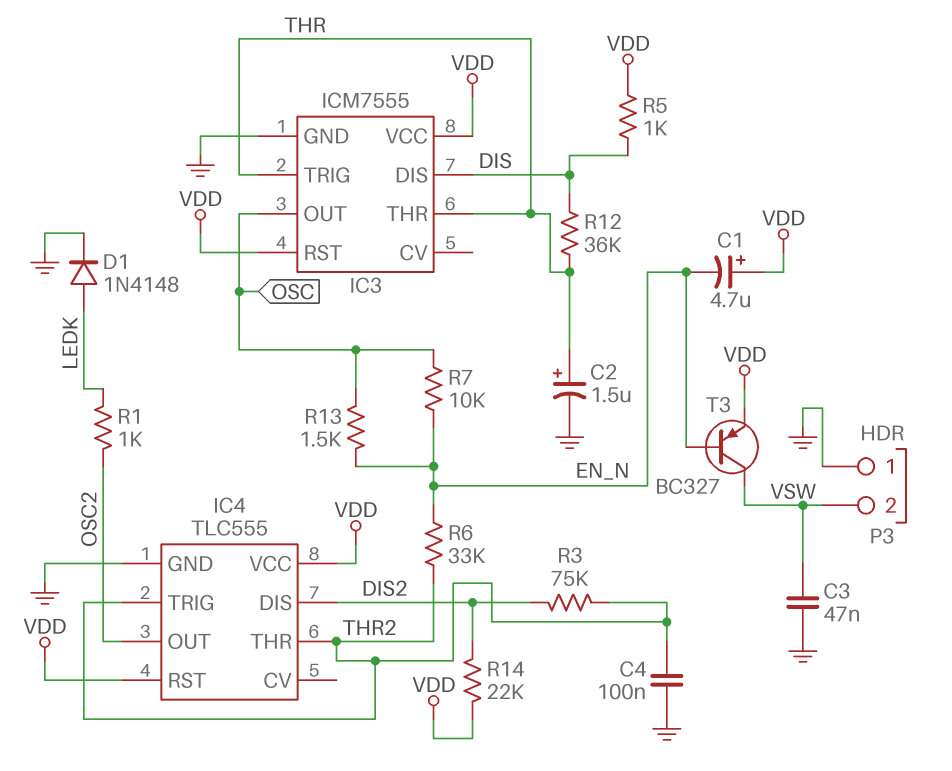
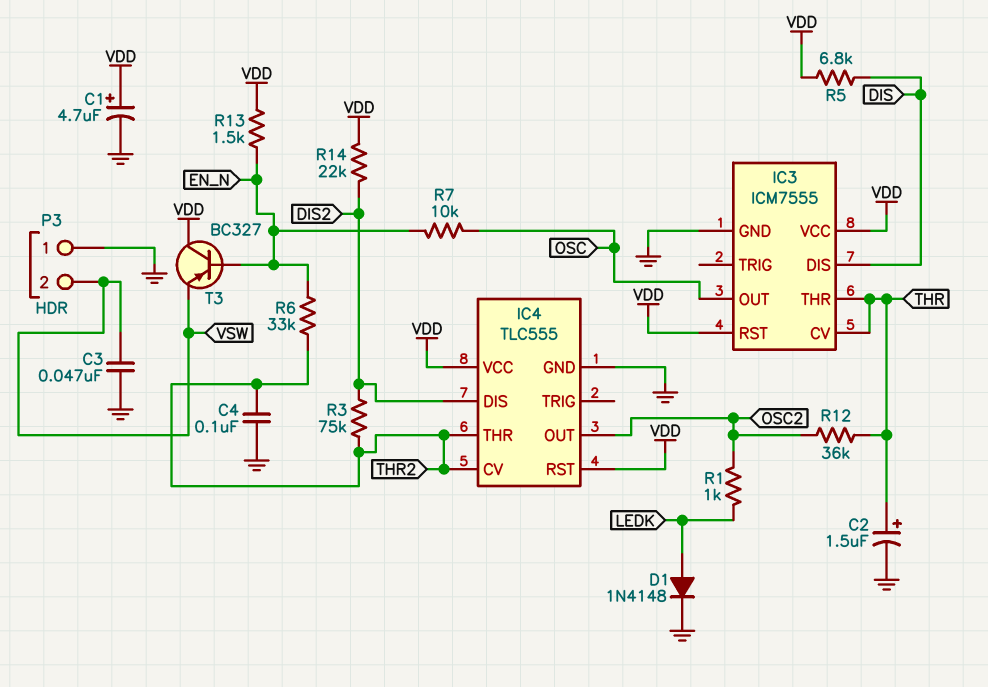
C1: 4.7uF (plus VDD, minus EN_N) -> 4.7uF (plus VDD, minus GND)
IC3 pin CV: none -> THR
IC3 pin TRIG: THR -> none
IC4 pin CV: none -> THR2
IC4 pin TRIG: THR2 -> none
R5: 1k (DIS, VDD) -> 6.8k (DIS, VDD)
R12: 36k (DIS, THR) -> 36k (OSC2, THR)
R13: 1.5k (EN_N, OSC) -> 1.5k (EN_N, VDD)
T3: PNP BC327 (B EN_N, C VSW, E VDD) -> PNP BC327 (B EN_N, C VDD, E VSW)

